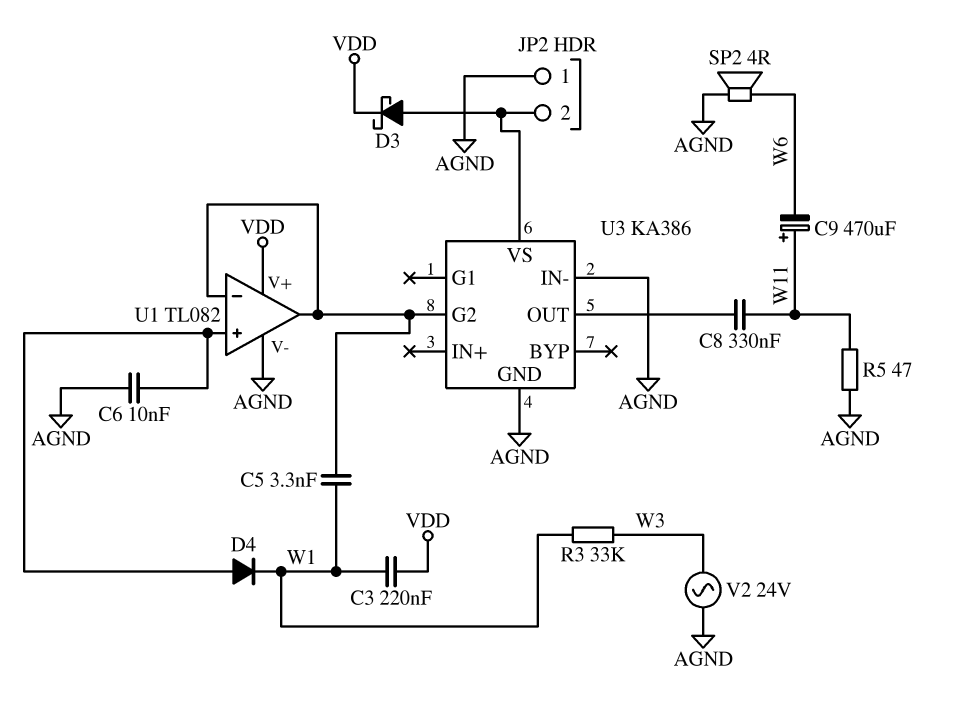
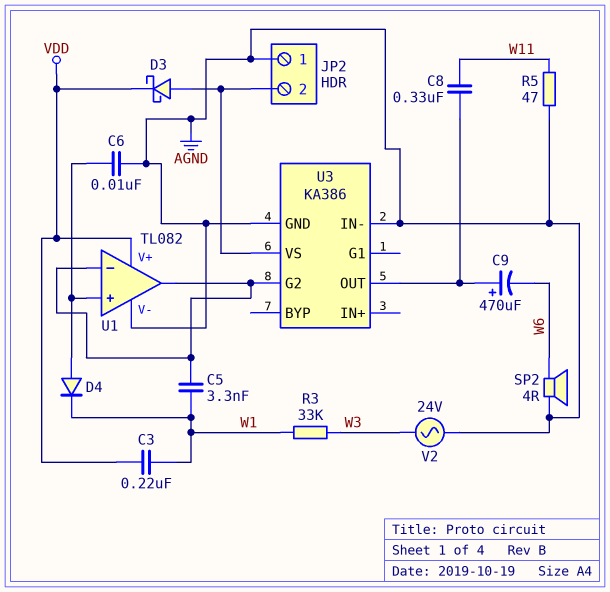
C9: 470uF (plus W11, minus W6) -> 470uF (plus U3/OUT, minus W6)

